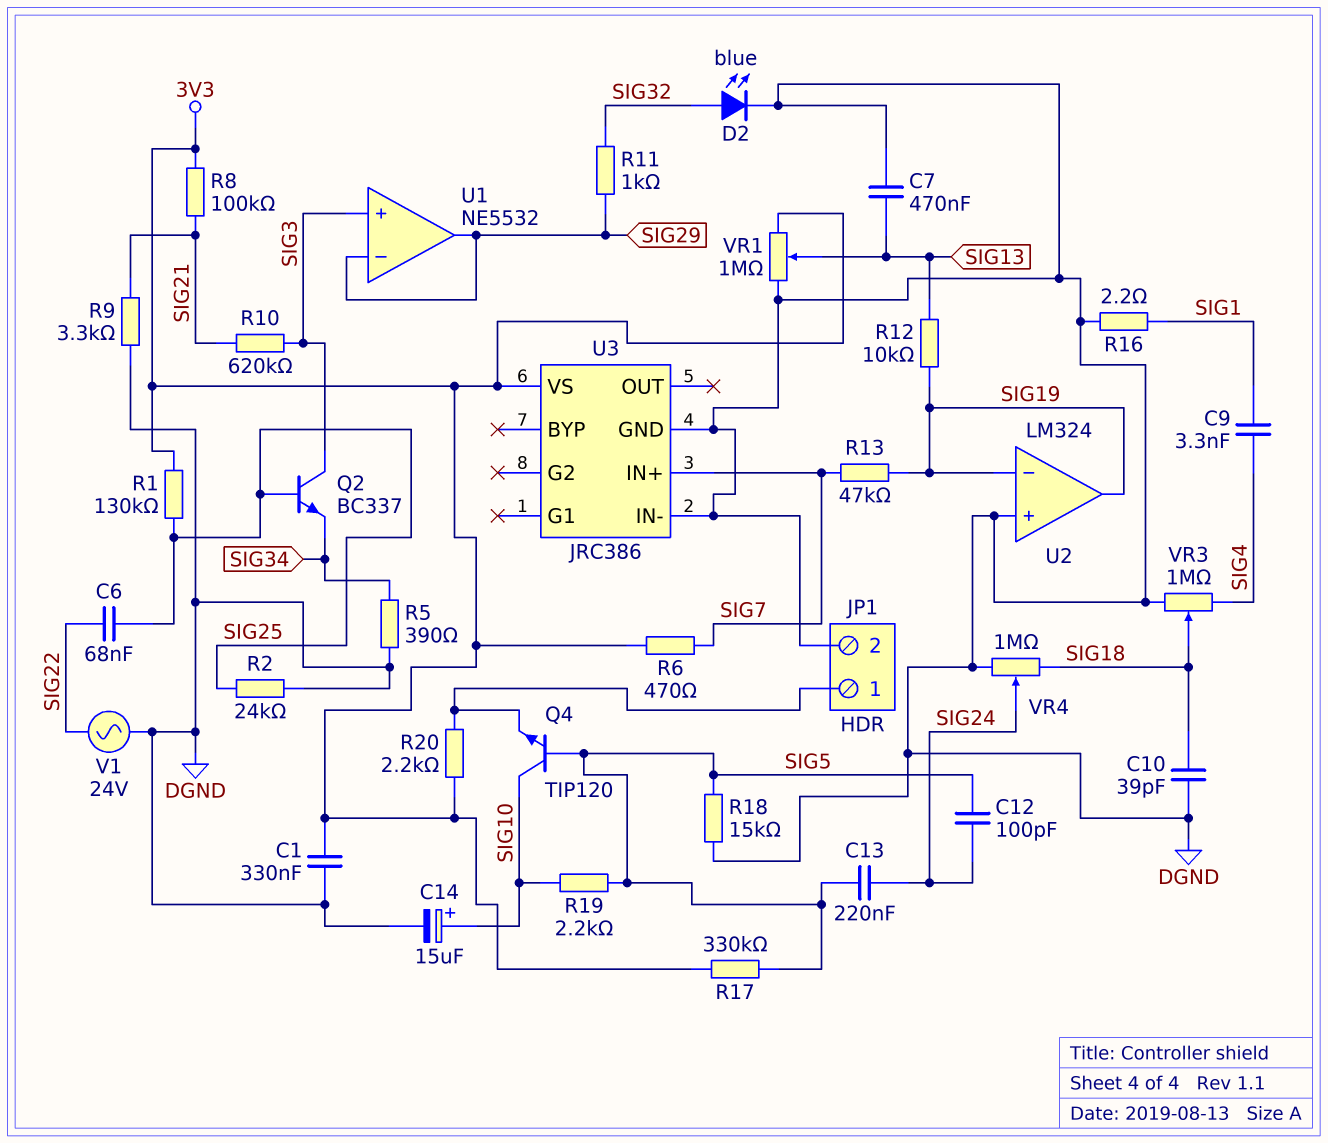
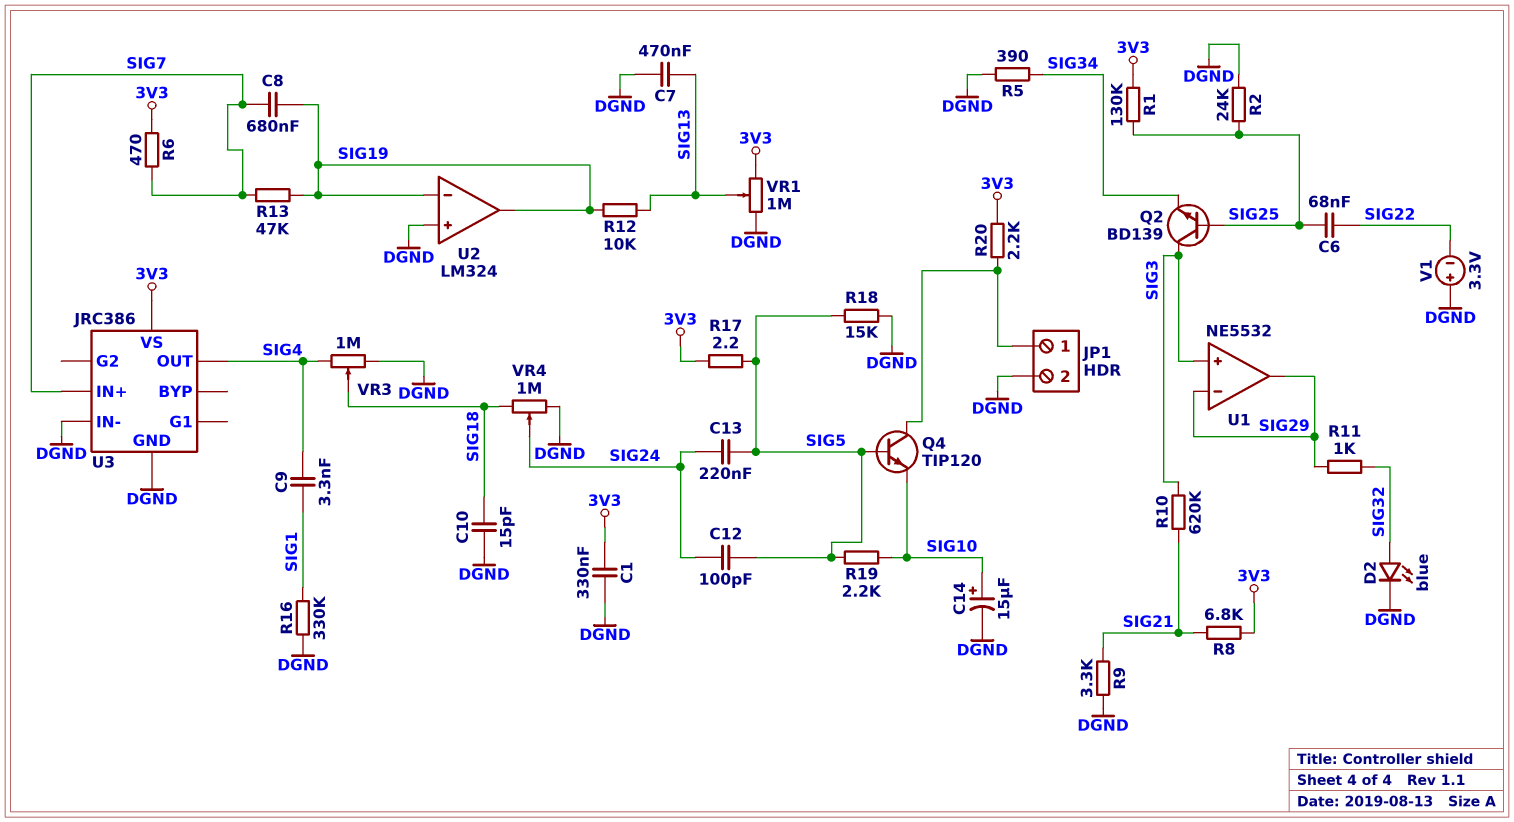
C8: none -> 680nF (SIG7, SIG19)
C10: 39pF (DGND, SIG18) -> 15pF (DGND, SIG18)
Q2: NPN BC337 (B SIG25, C SIG3, E SIG34) -> NPN BD139 (B SIG25, C SIG3, E SIG34)
Q4: NPN TIP120 (B SIG5, C SIG10, E JP1/1) -> NPN TIP120 (B SIG5, C JP1/1, E SIG10)
R8: 100k (3V3, SIG21) -> 6.8k (3V3, SIG21)
R16: 2.2 (DGND, SIG1) -> 330k (DGND, SIG1)
R17: 330k (3V3, SIG5) -> 2.2 (3V3, SIG5)
U3 pin OUT: none -> SIG4
V1: AC 24V (DGND, SIG22) -> 3.3V (plus DGND, minus SIG22)

